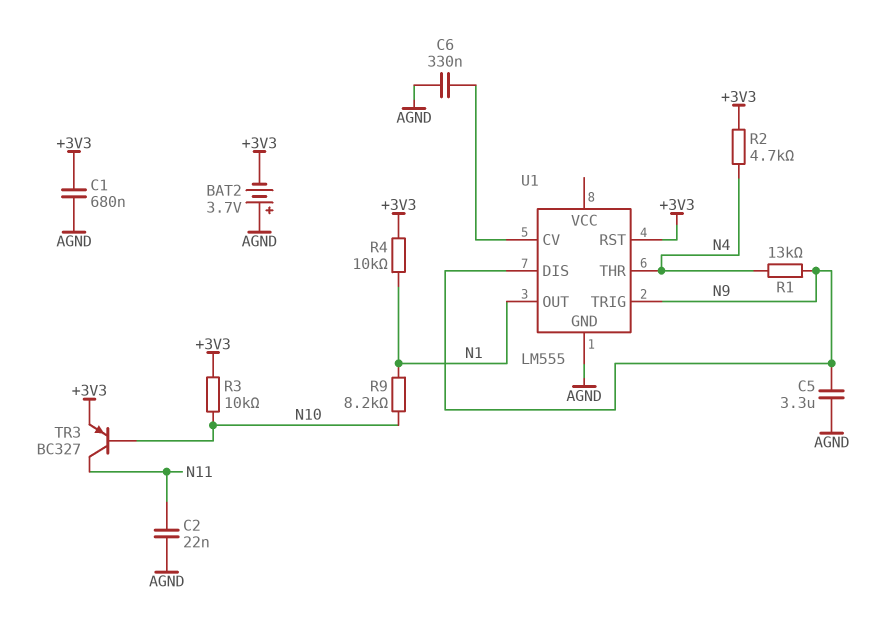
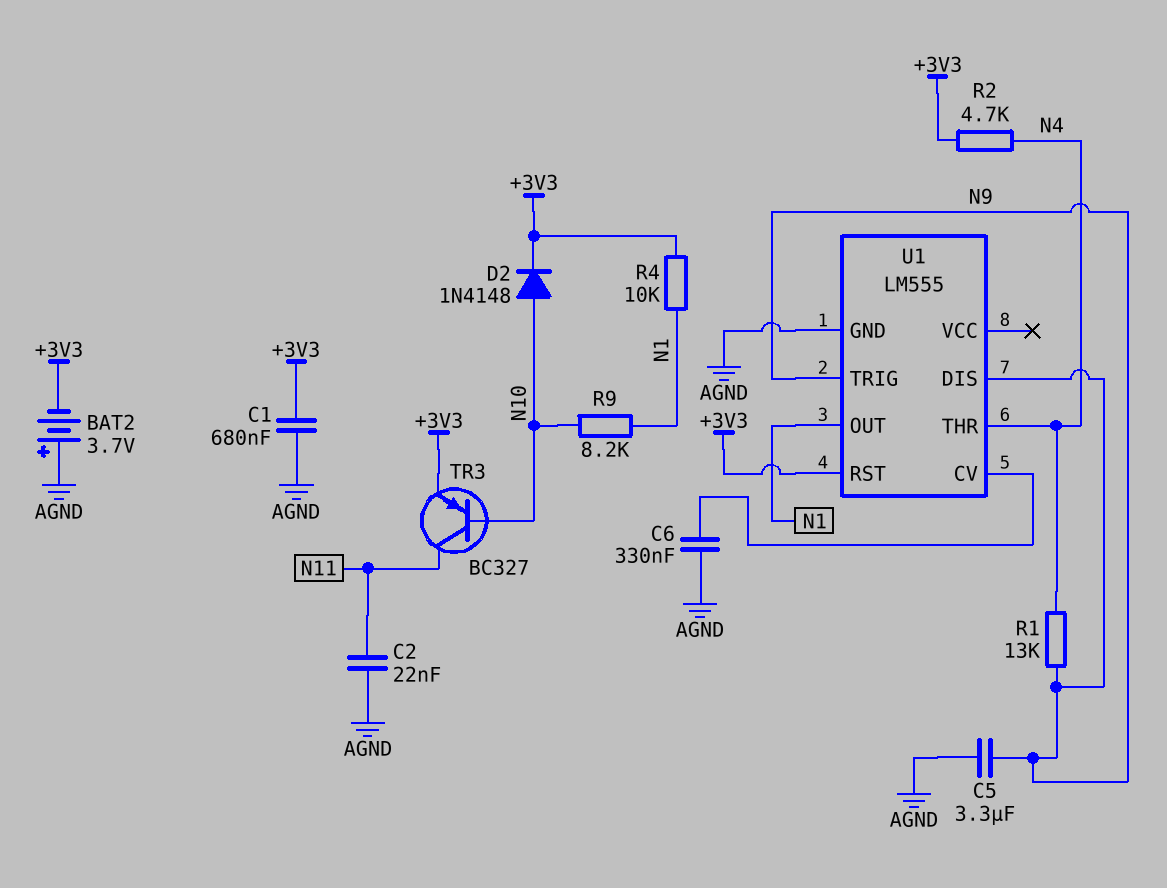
D2: none -> diode 1N4148 (A N10, K +3V3)
R3: 10k (+3V3, N10) -> none

